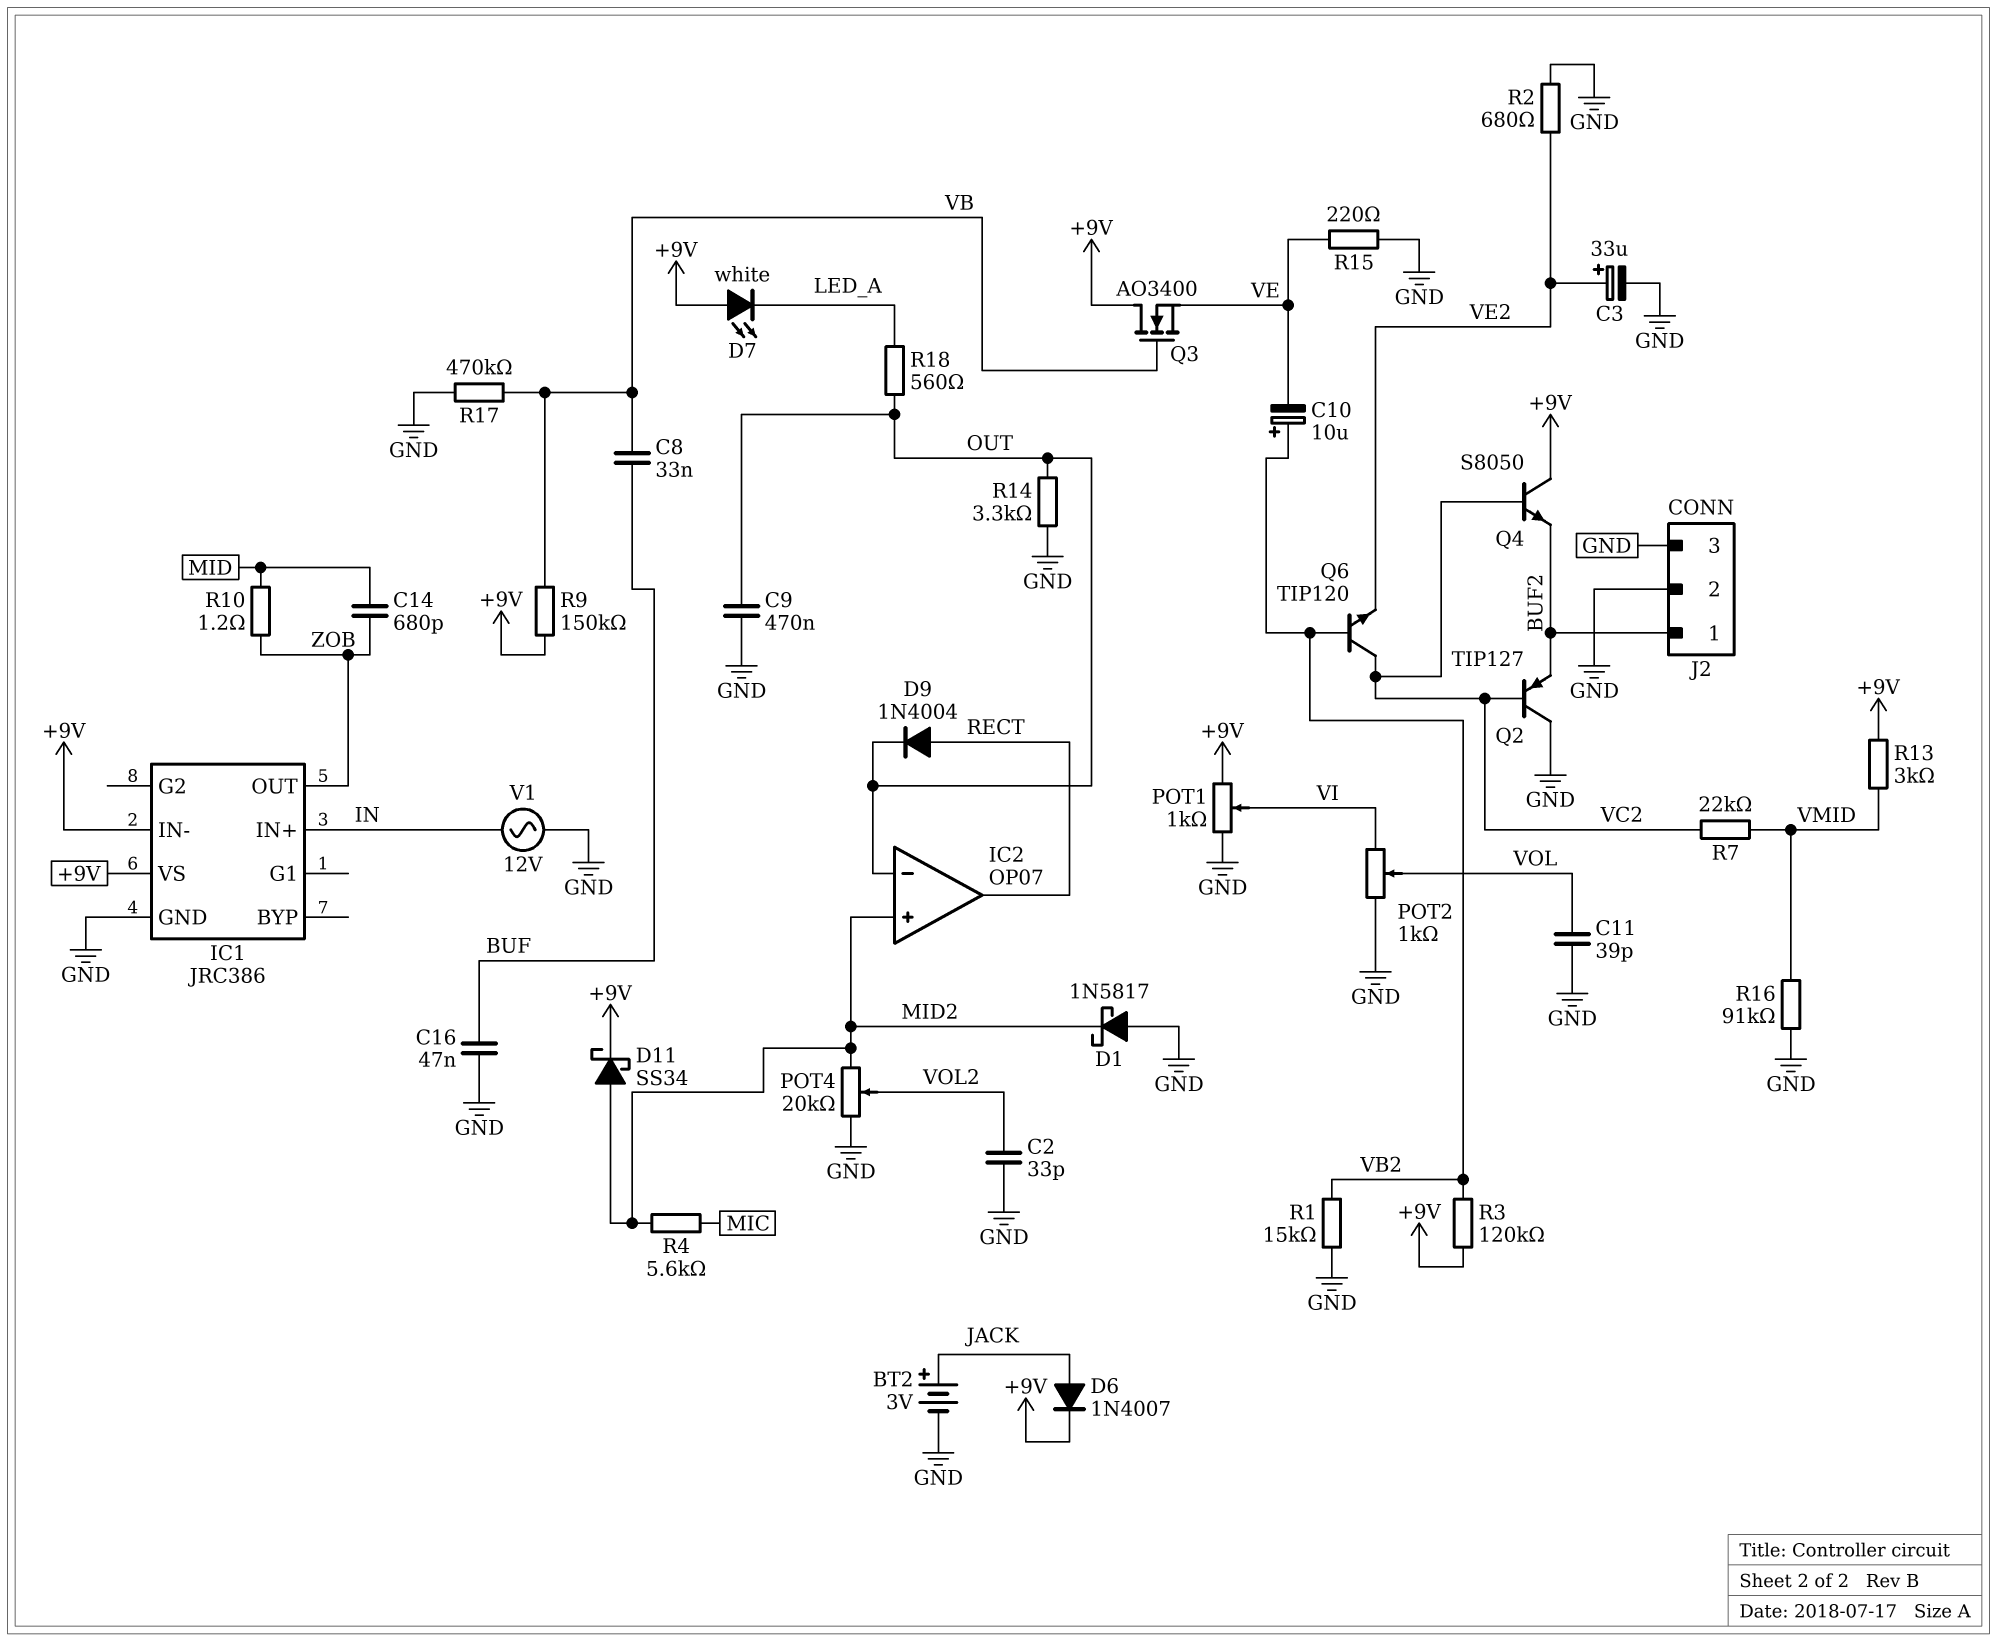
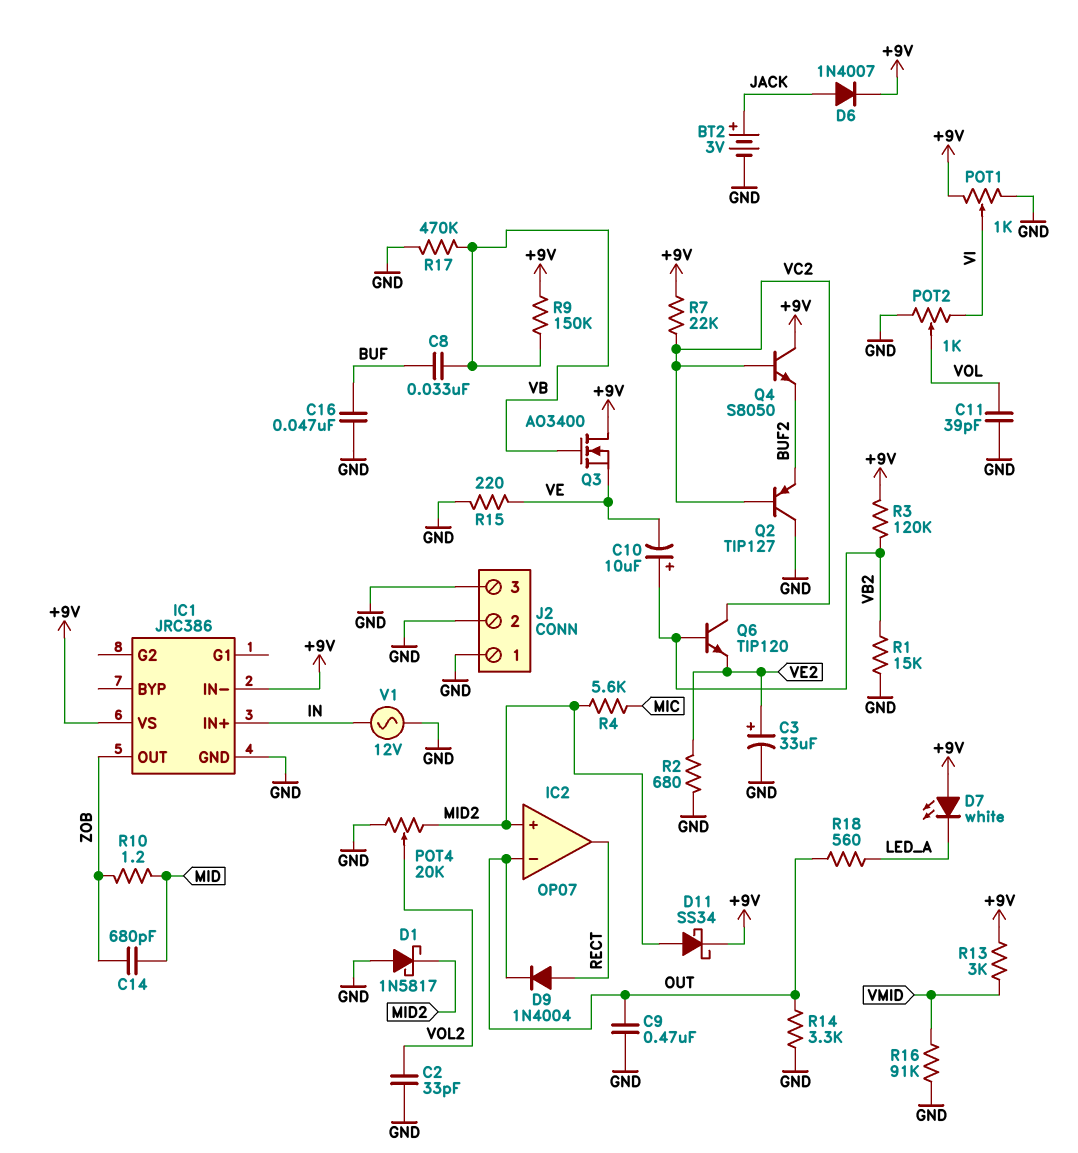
J2 pin 1: BUF2 -> GND
R7: 22k (VC2, VMID) -> 22k (+9V, VC2)

